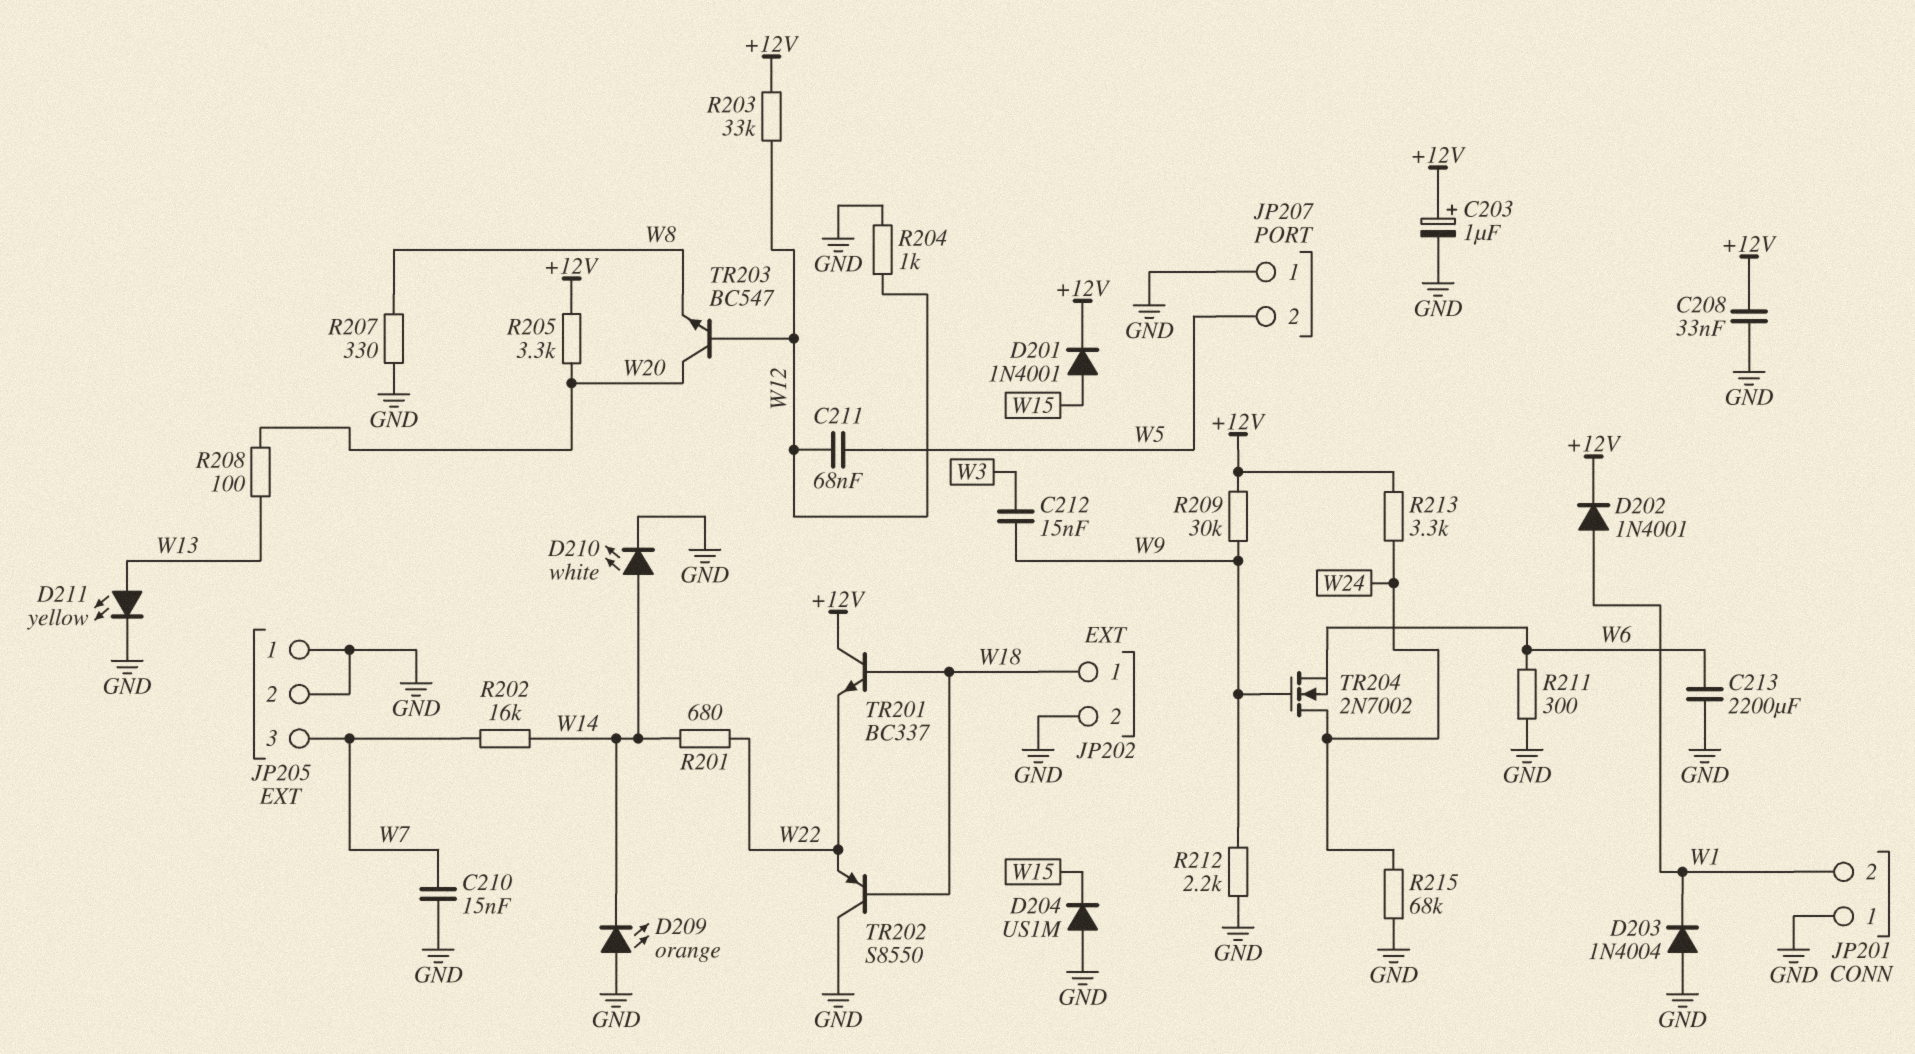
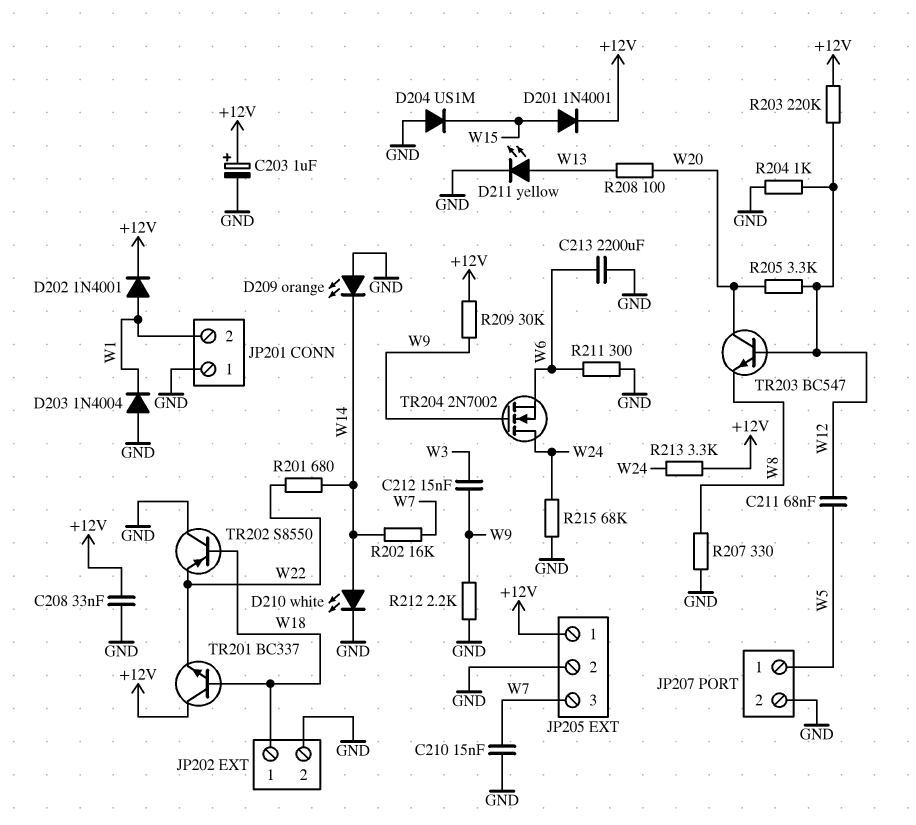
JP205 pin 1: GND -> +12V
JP207 pin 1: GND -> W5
JP207 pin 2: W5 -> GND
R203: 33k (+12V, W12) -> 220k (+12V, W12)
R205: 3.3k (+12V, W20) -> 3.3k (W12, W20)

